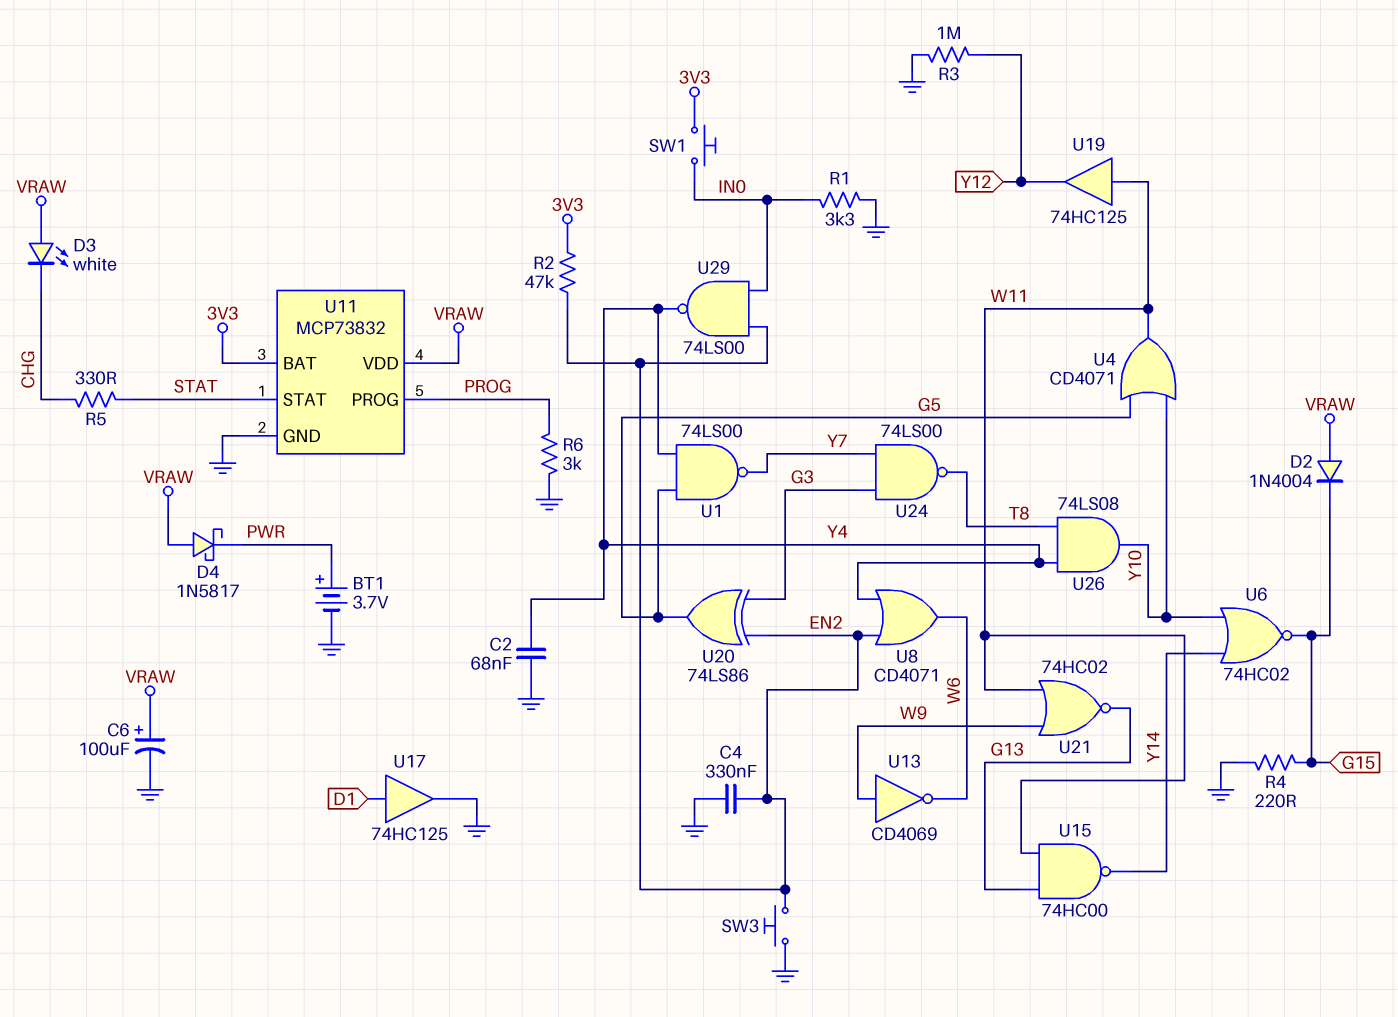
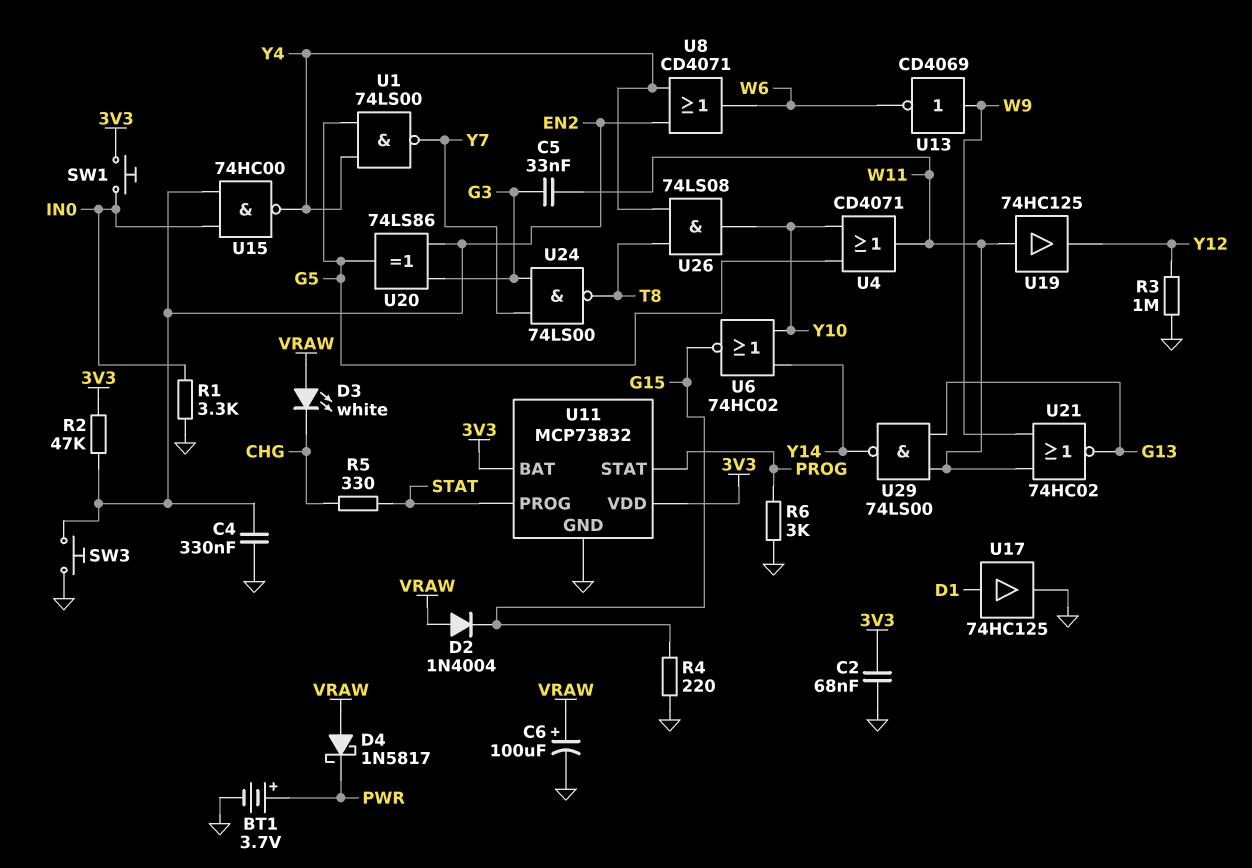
C2: 68nF (GND, Y4) -> 68nF (3V3, GND)
C5: none -> 33nF (G3, W11)
U11 pin PROG: PROG -> STAT
U11 pin STAT: STAT -> PROG
U11 pin VDD: VRAW -> 3V3
U15: NAND 74HC00 (in G13, in W11, out Y14) -> NAND 74HC00 (in EN2, in IN0, out Y4)
U29: NAND 74LS00 (in EN2, in IN0, out Y4) -> NAND 74LS00 (in G13, in W11, out Y14)

